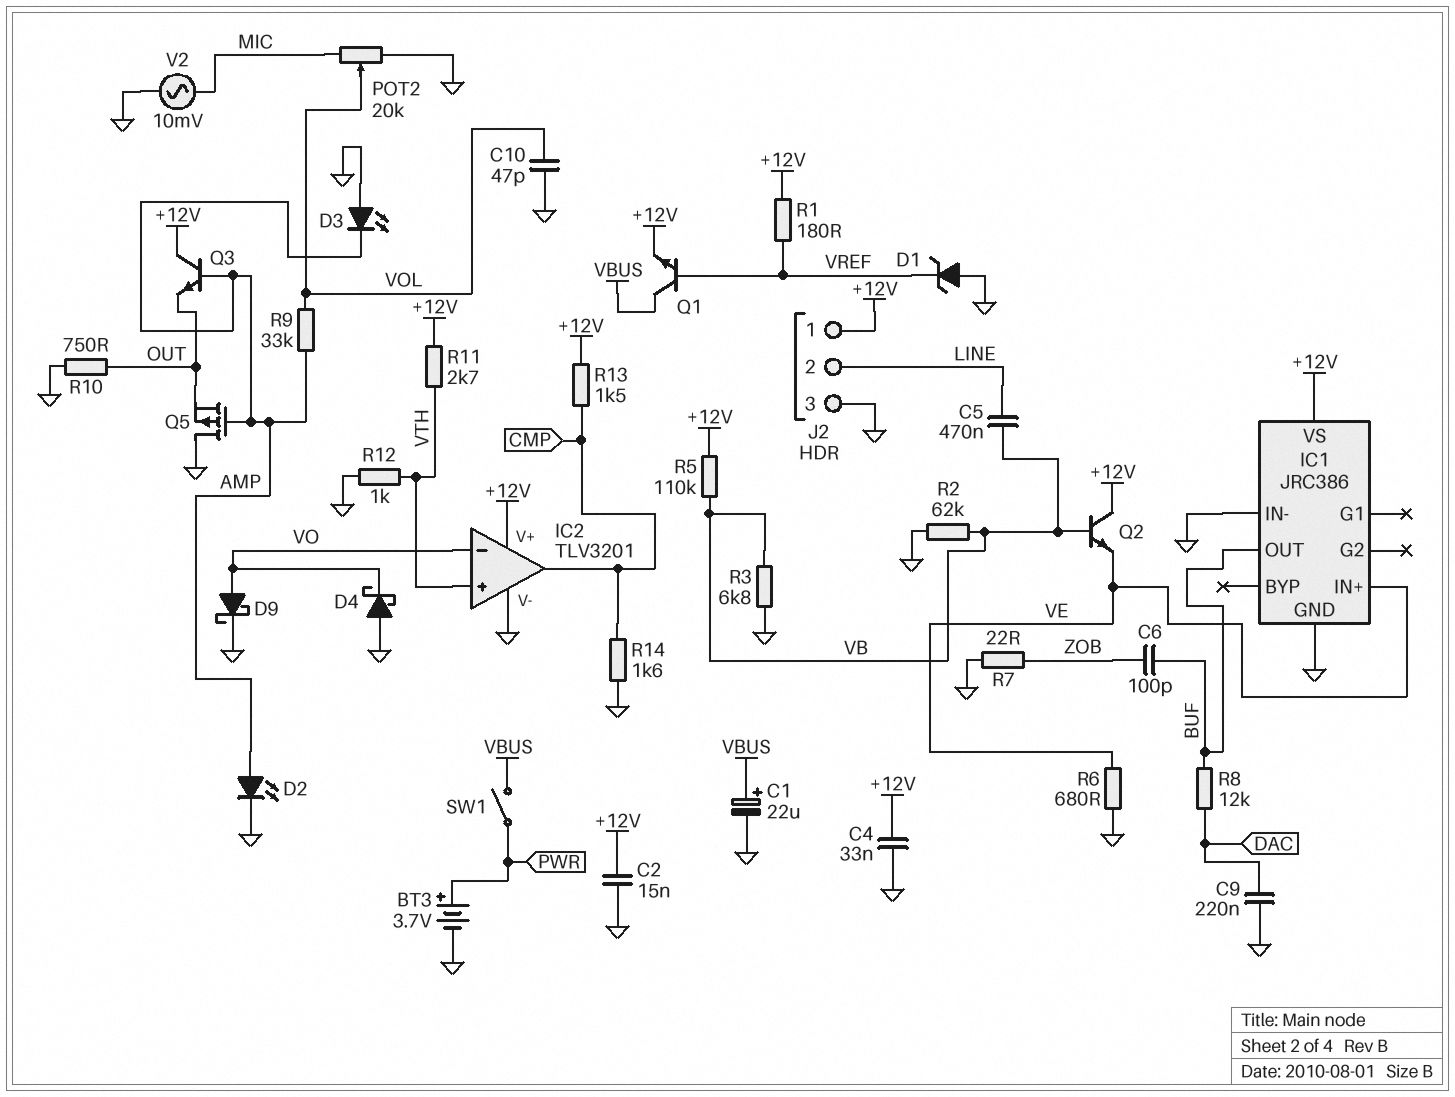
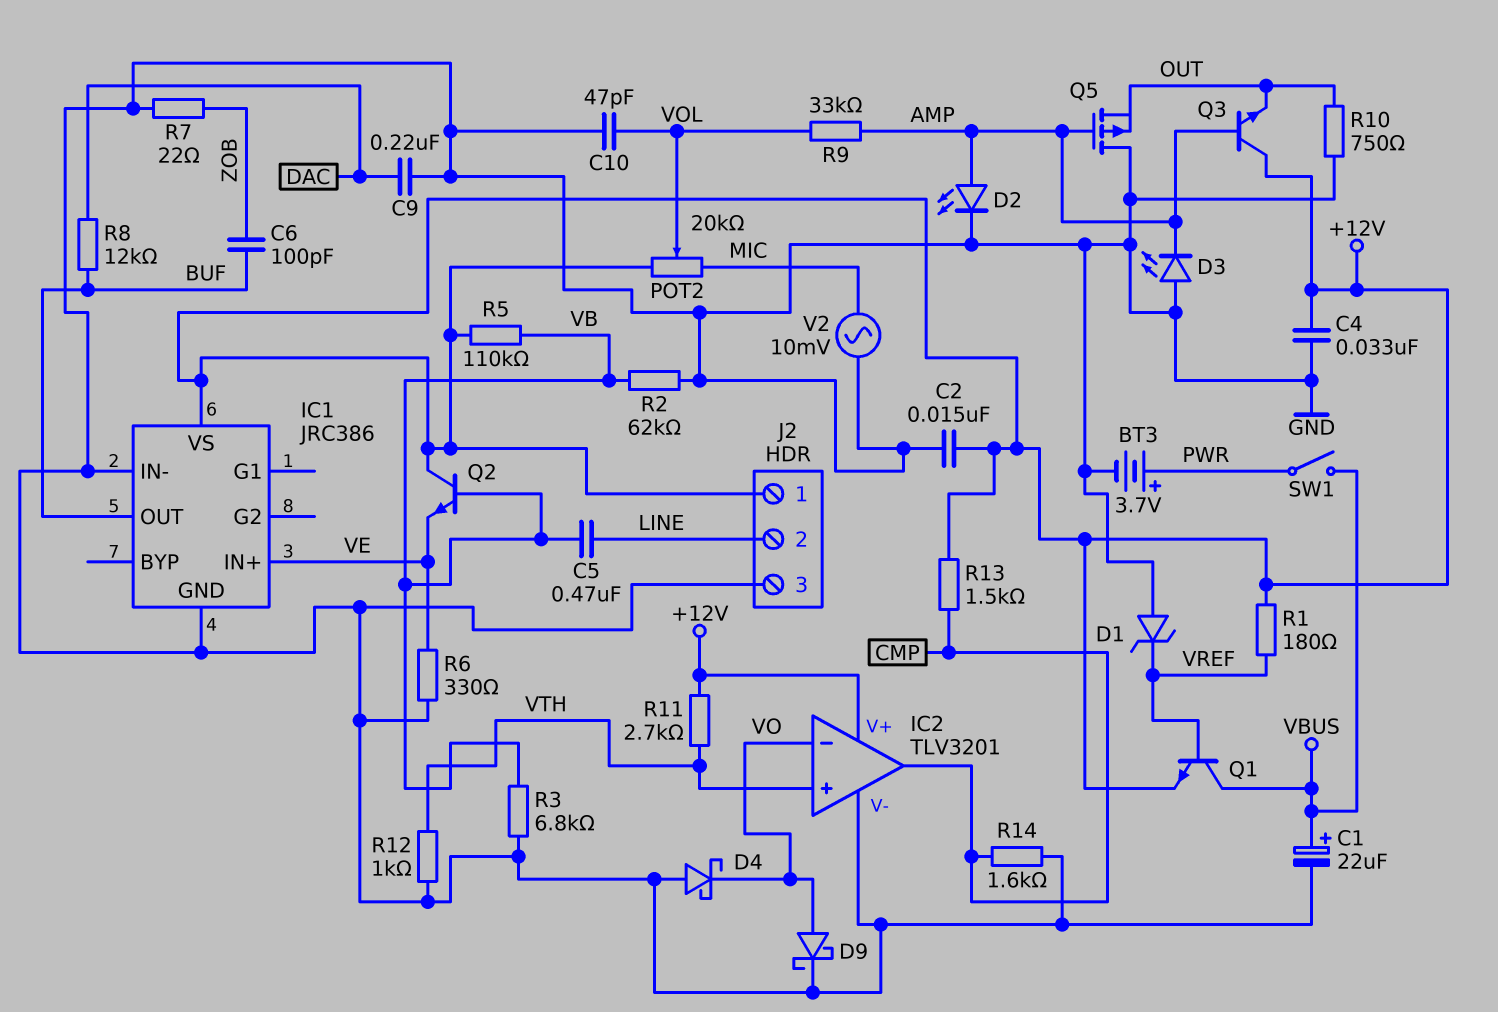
POT2: 20k (GND, MIC, wiper VOL) -> 20k (+12V, MIC, wiper VOL)
R6: 680 (GND, VE) -> 330 (GND, VE)

